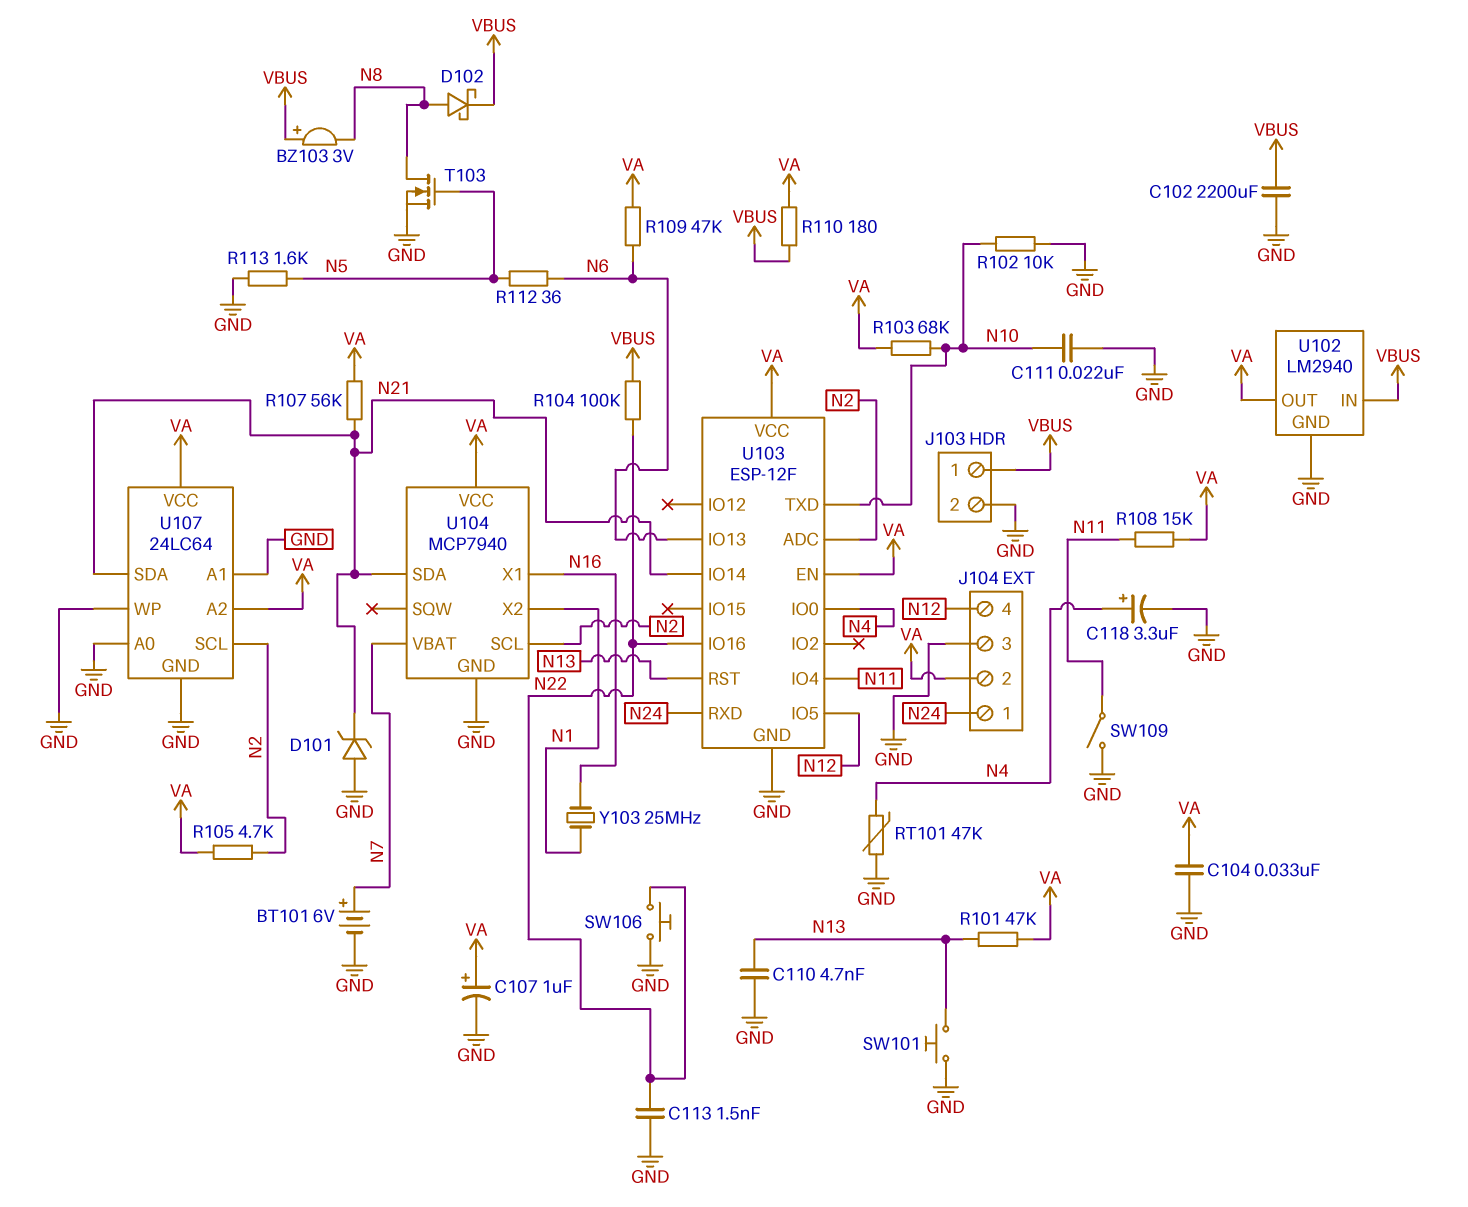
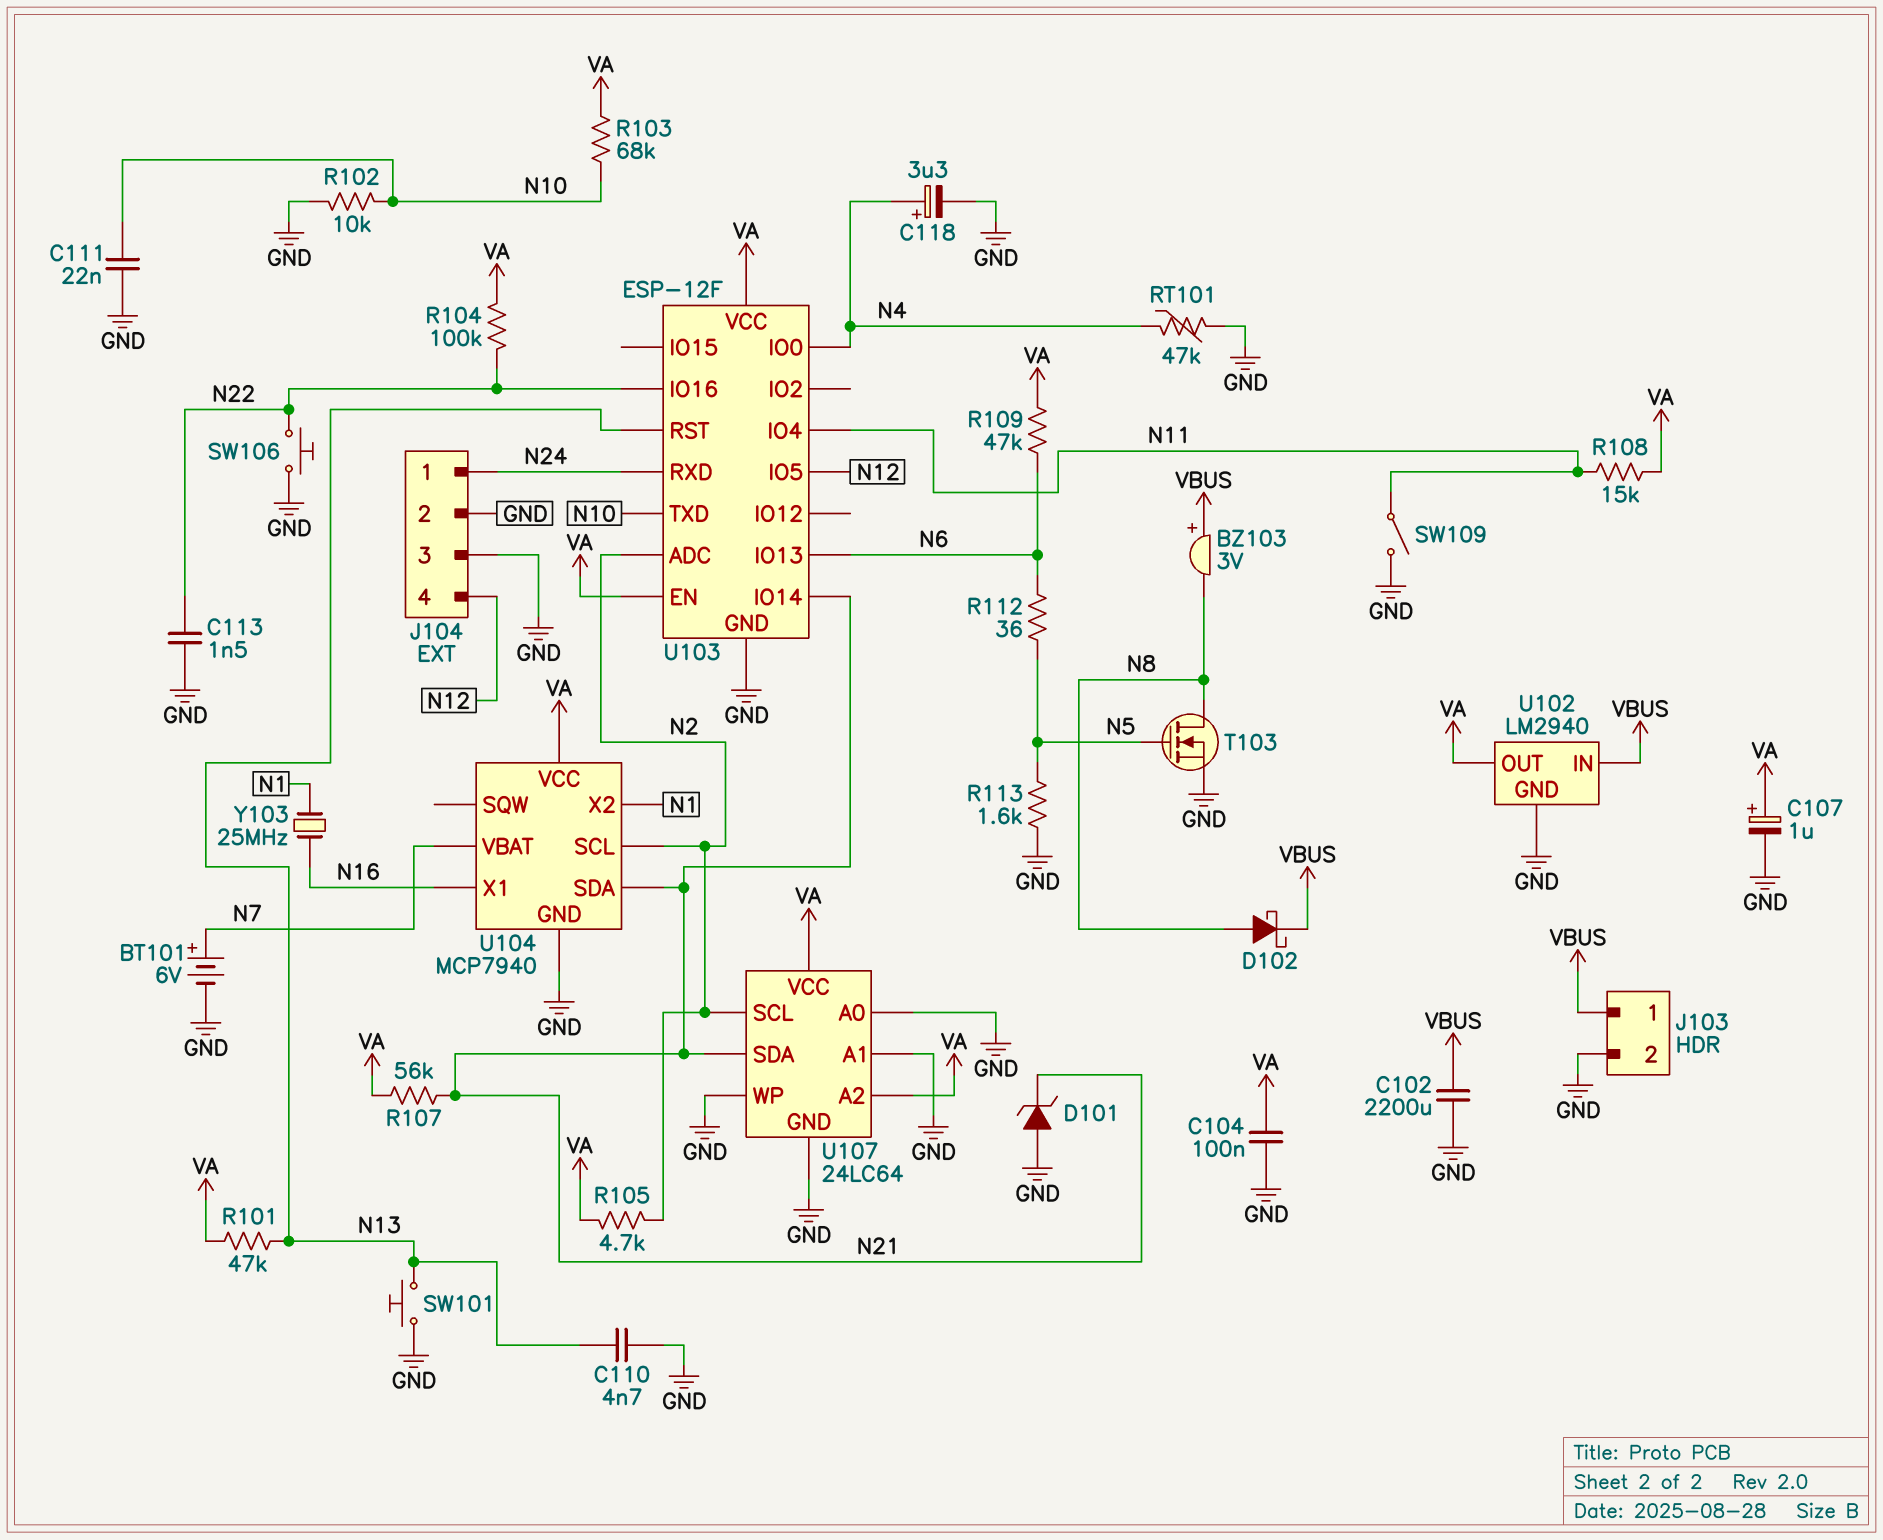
C104: 33nF (GND, VA) -> 100nF (GND, VA)
J104 pin 2: VA -> GND
R104: 100k (N22, VBUS) -> 100k (N22, VA)
R110: 180 (VA, VBUS) -> none

